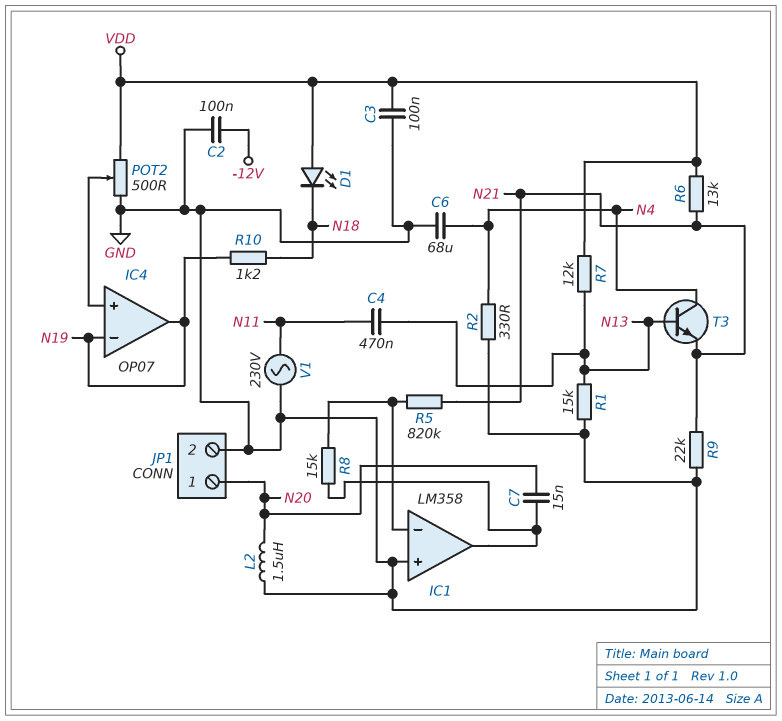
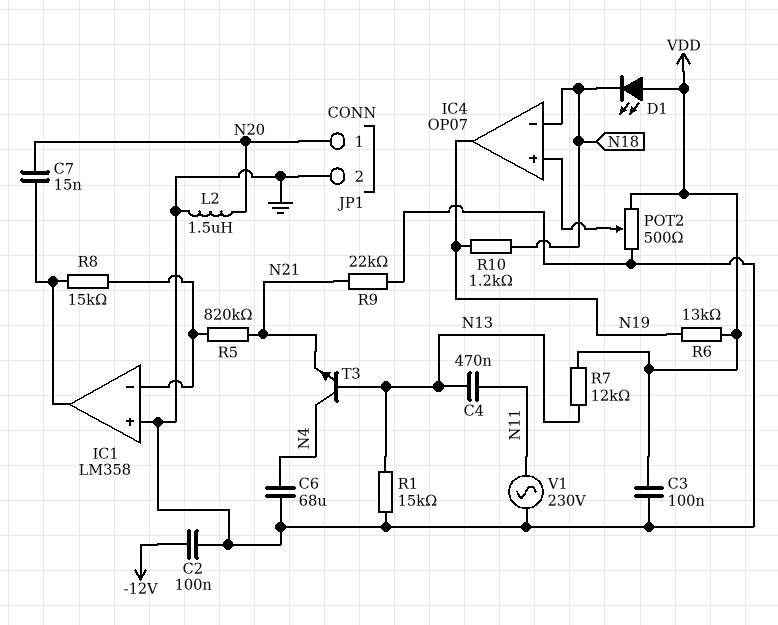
IC4 pin in-: N19 -> N18
R2: 330 (GND, N4) -> none
R6: 13k (N21, VDD) -> 13k (N19, VDD)

